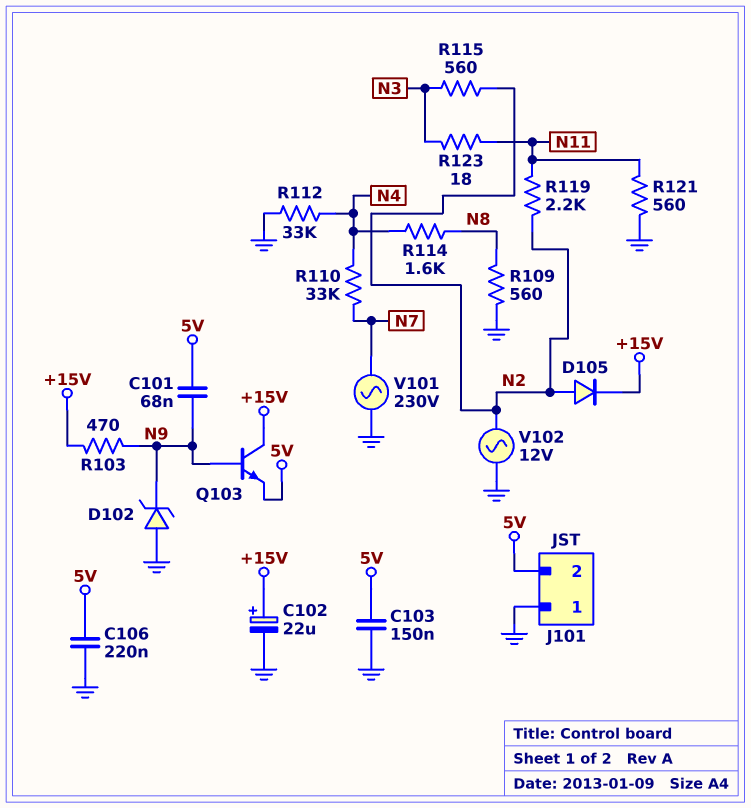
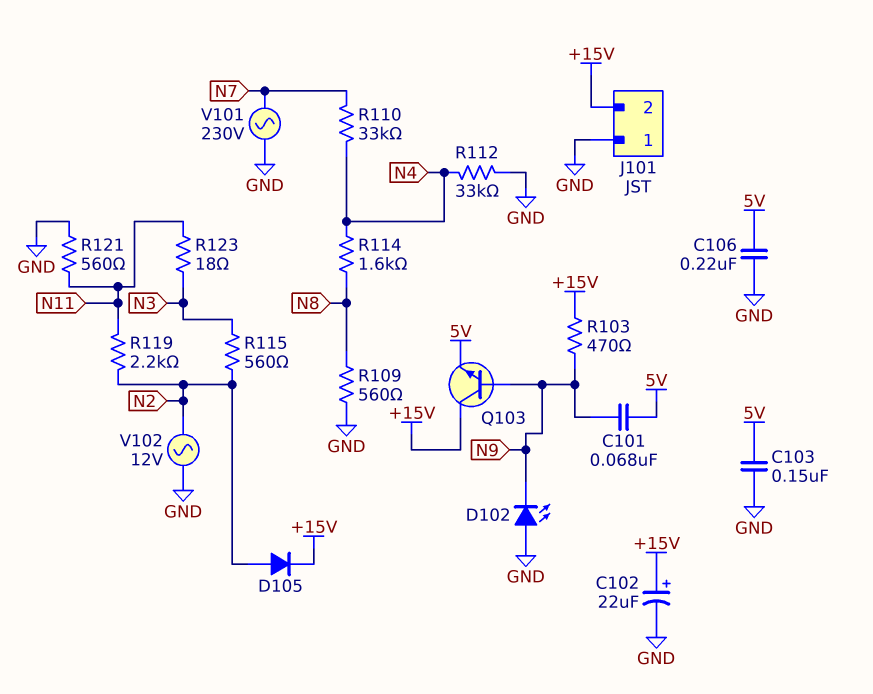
D102: zener (A GND, K N9) -> LED (A GND, K N9)
J101 pin 2: 5V -> +15V

